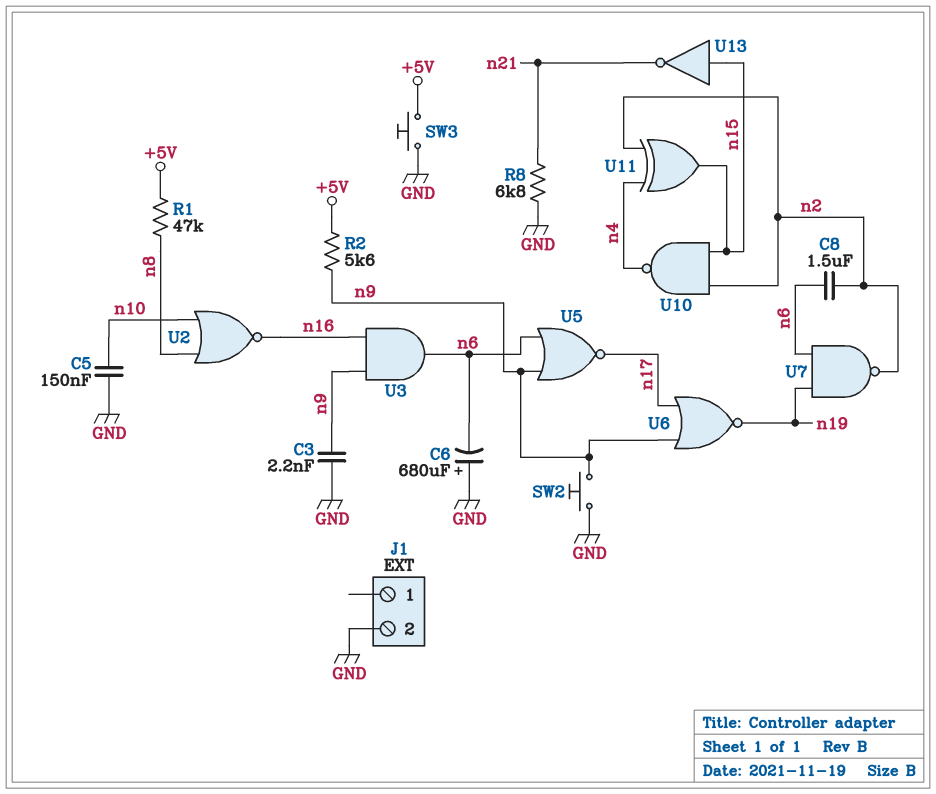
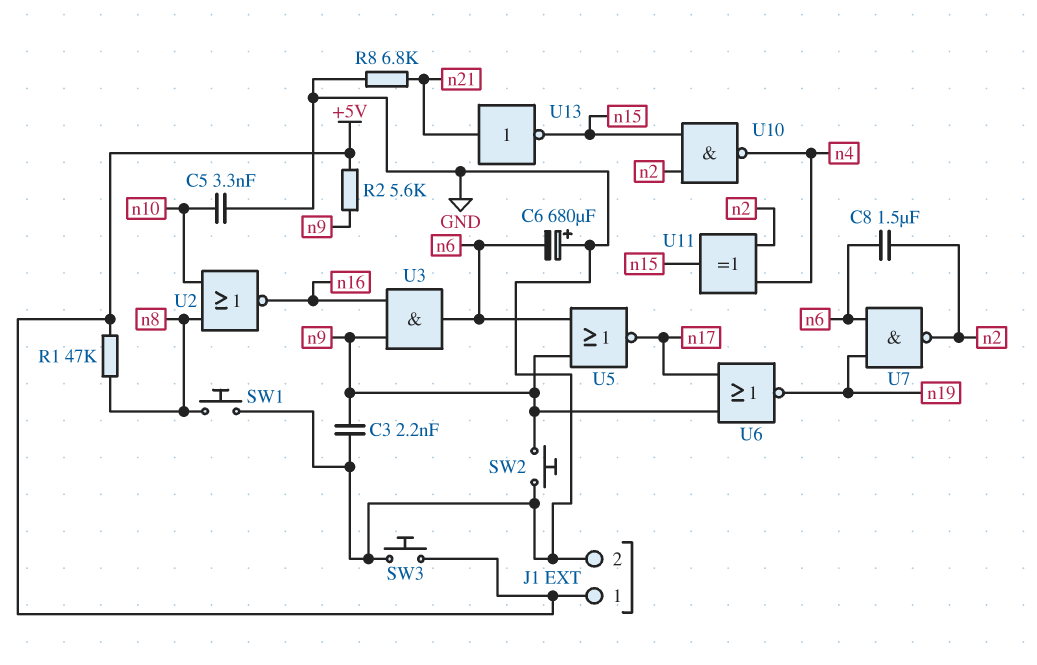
C5: 150nF (GND, n10) -> 3.3nF (GND, n10)
J1 pin 1: none -> +5V
SW1: none -> button (GND, n8)
U13: NOT (in n15, out n21) -> NOT (in n21, out n15)

